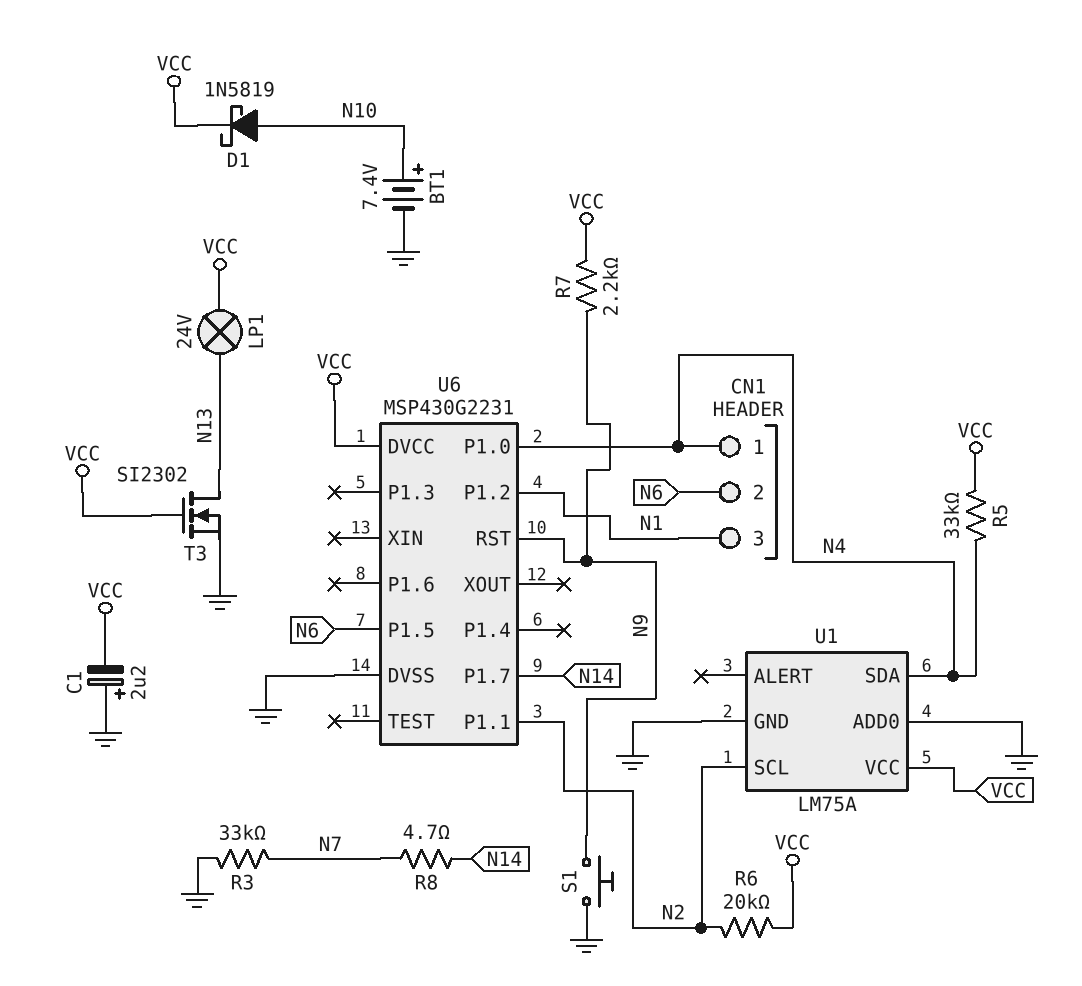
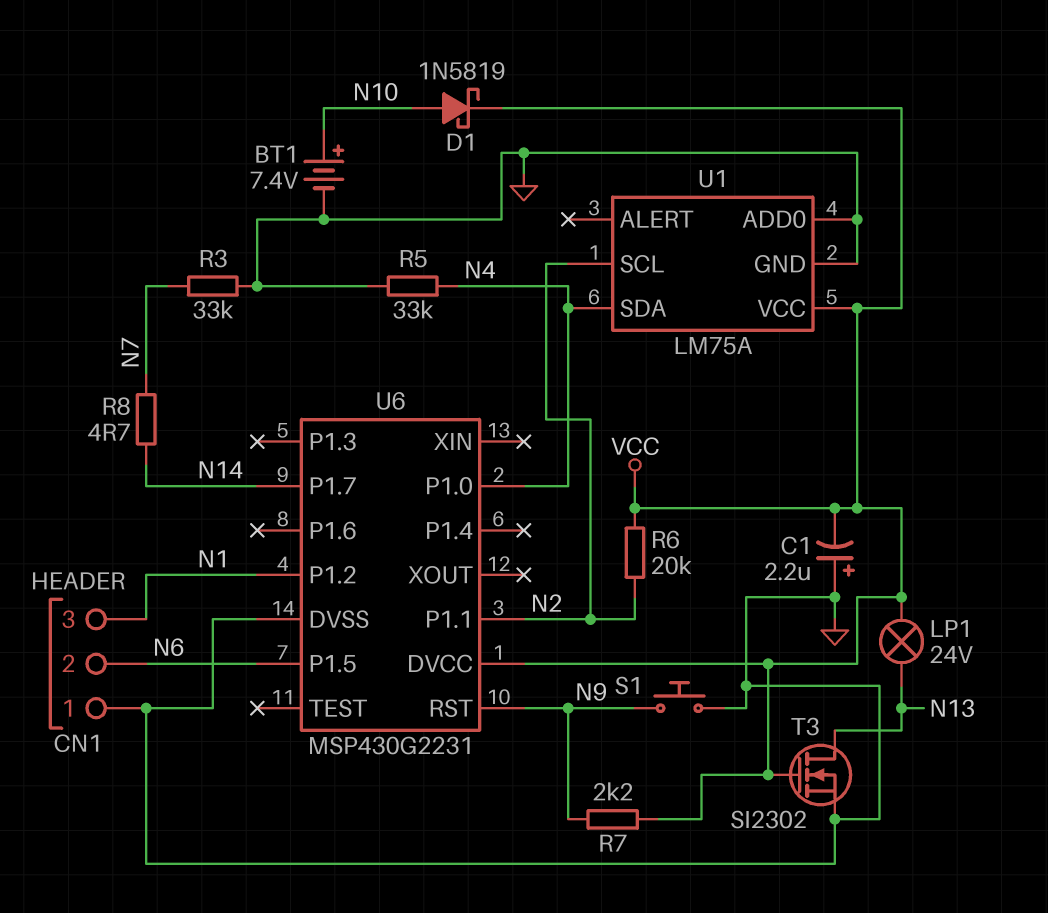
CN1 pin 1: N4 -> GND
R5: 33k (N4, VCC) -> 33k (GND, N4)

